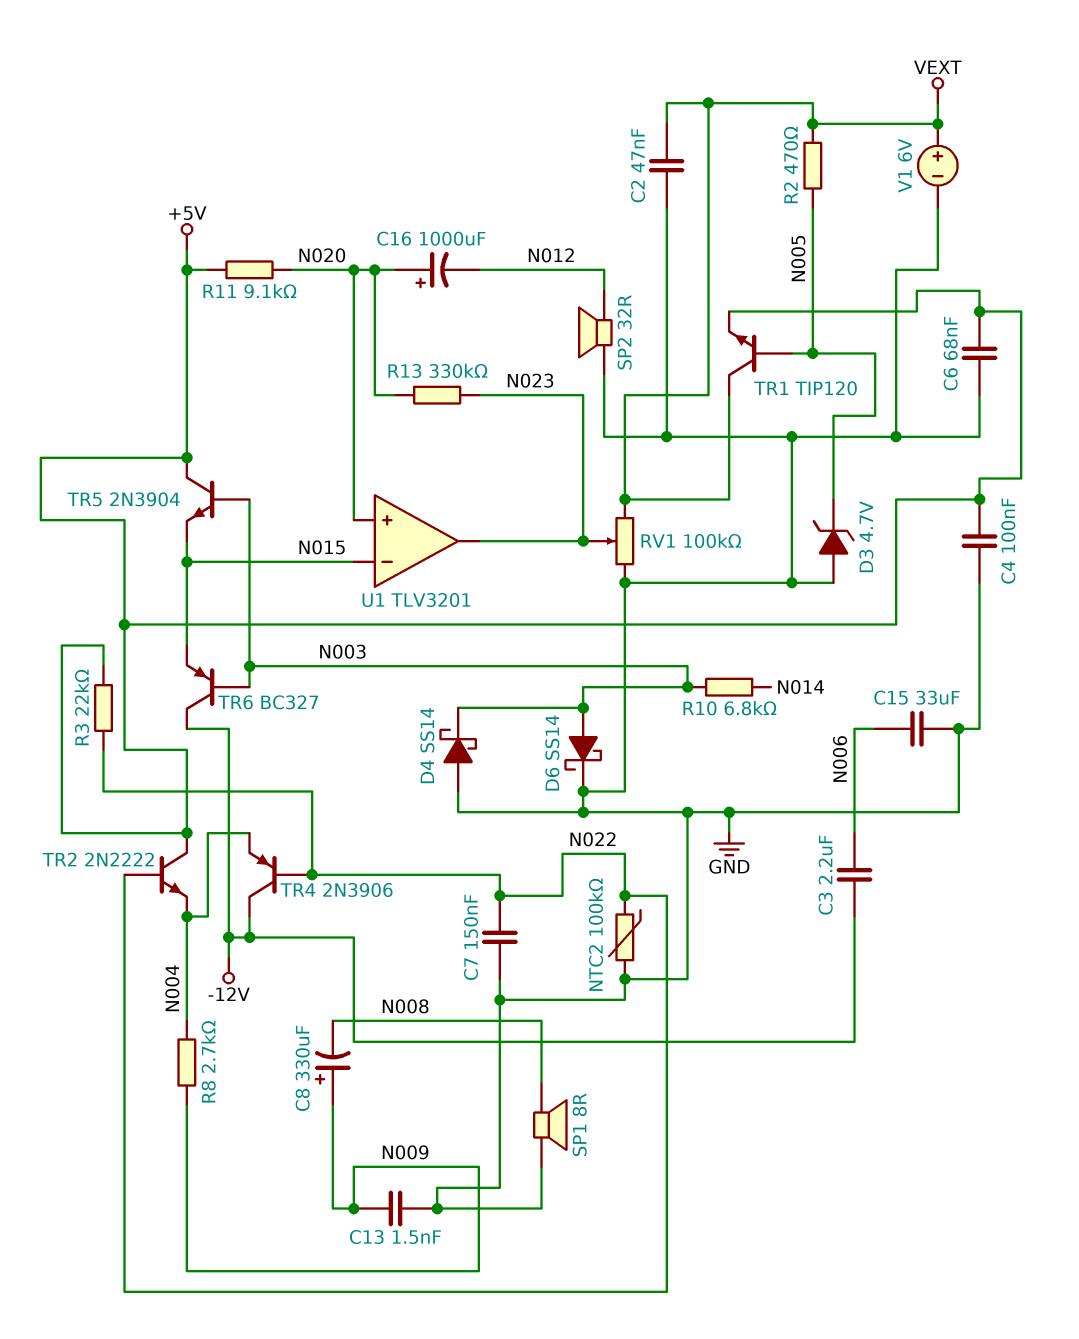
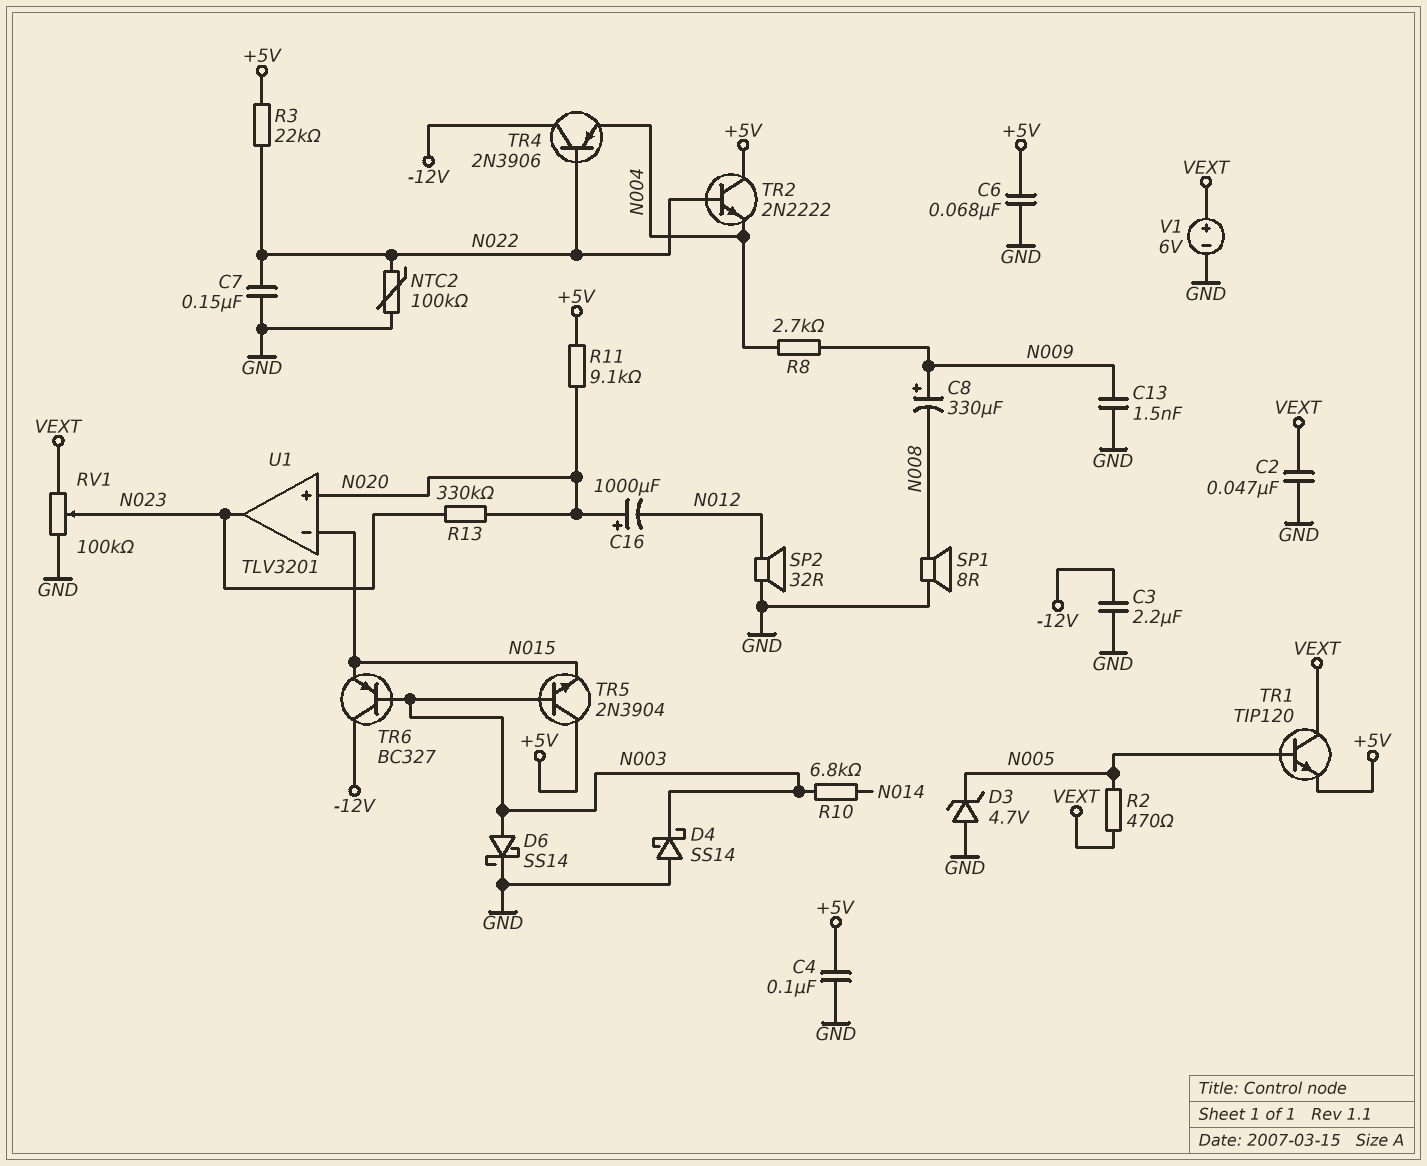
C3: 2.2uF (-12V, N006) -> 2.2uF (-12V, GND)
C15: 33uF (GND, N006) -> none

